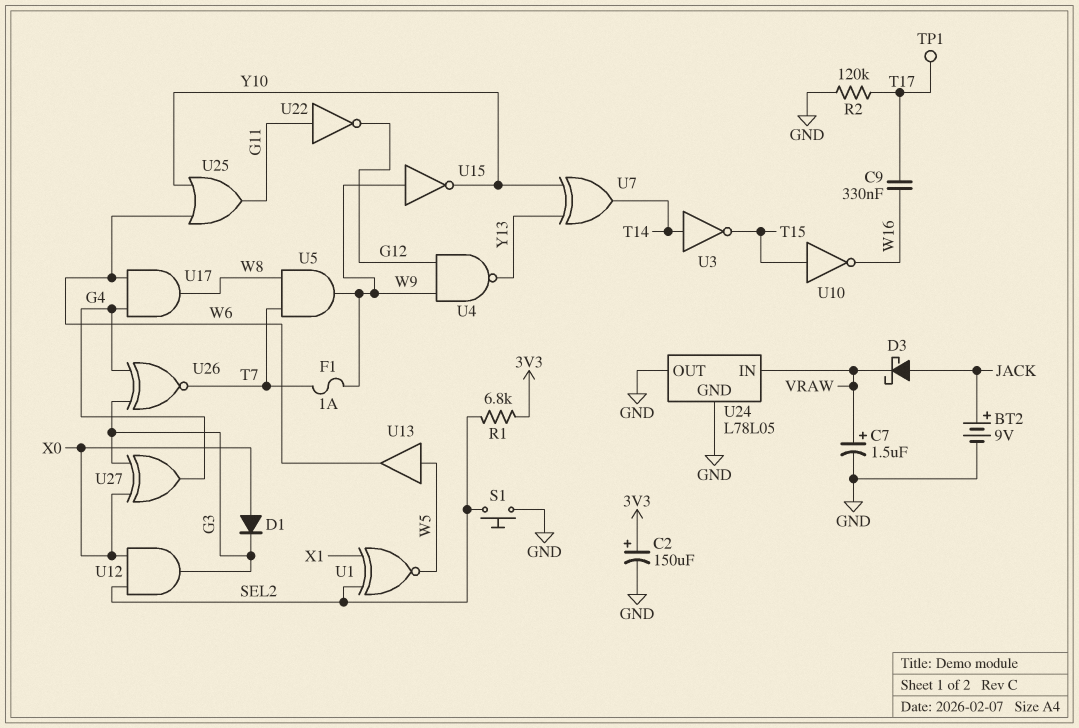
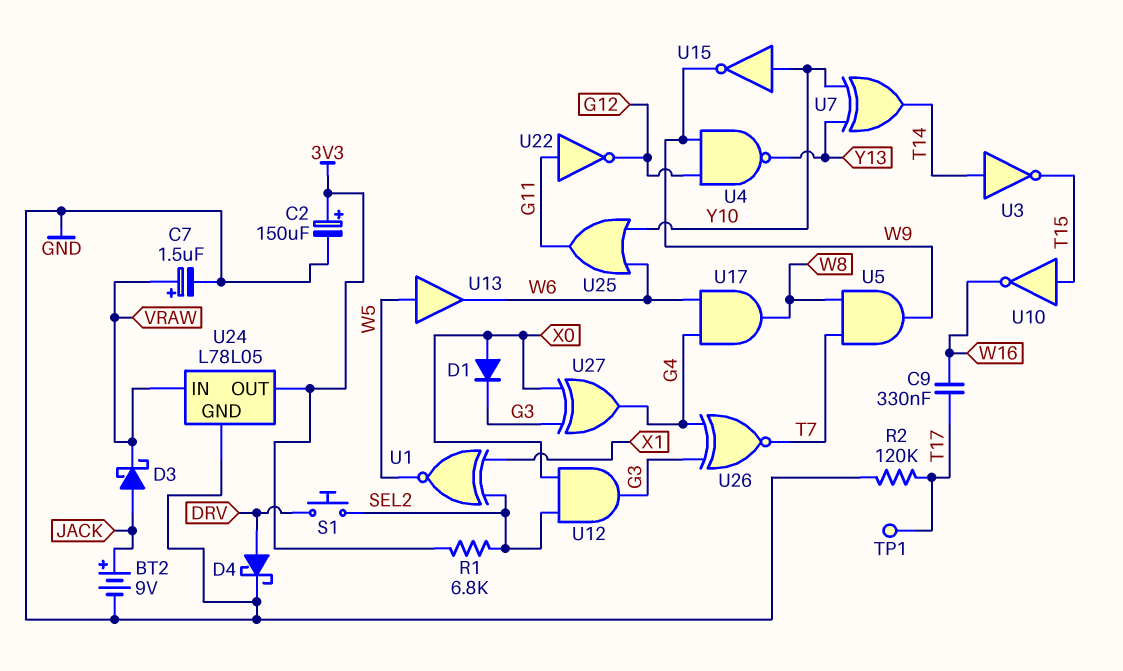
D4: none -> schottky (A DRV, K GND)
F1: 1A (T7, W9) -> none
S1: button (GND, SEL2) -> button (DRV, SEL2)
U15: NOT (in W9, out Y10) -> NOT (in Y10, out W9)
U24 pin OUT: GND -> 3V3

